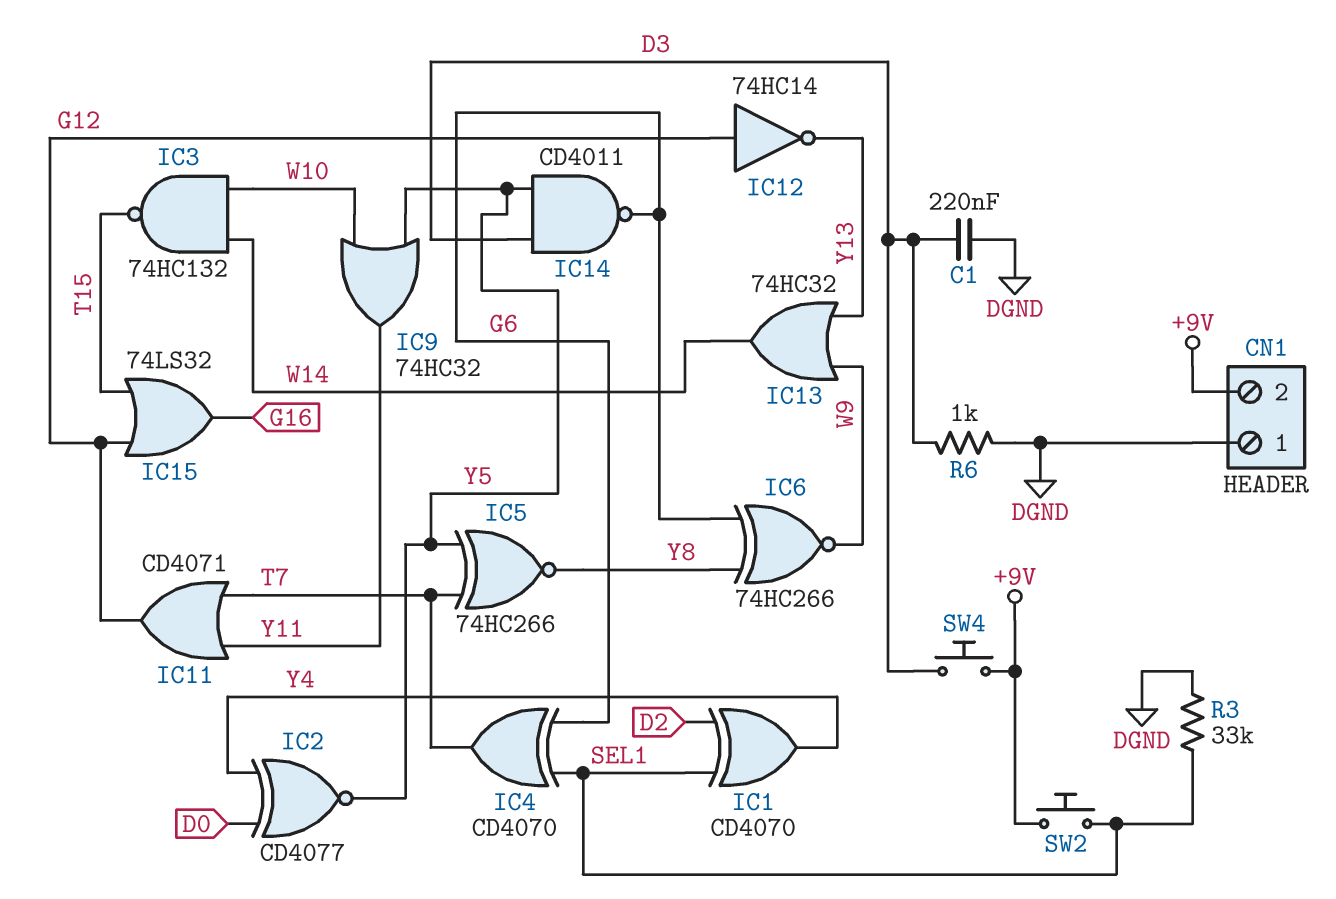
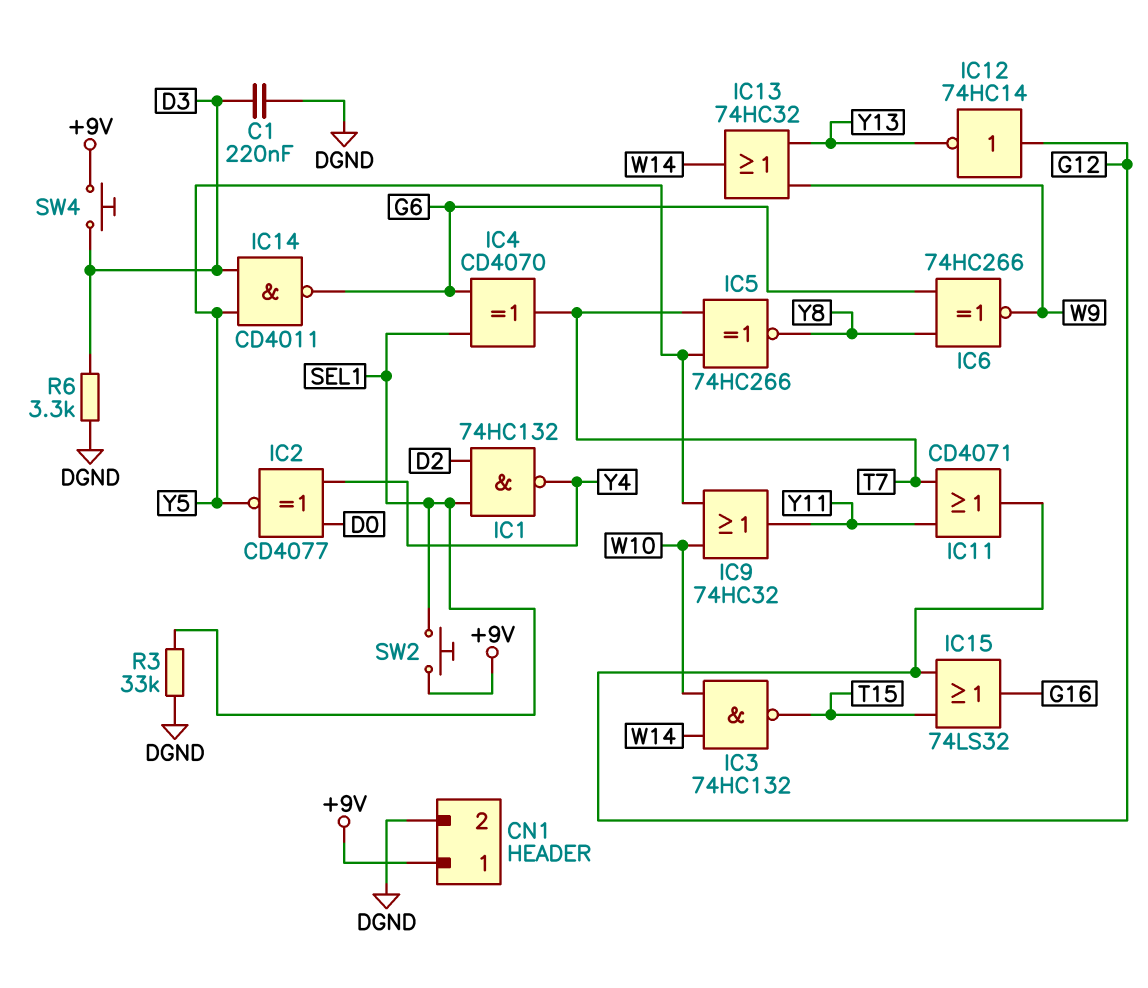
CN1 pin 1: DGND -> +9V
CN1 pin 2: +9V -> DGND
IC1: XOR CD4070 (in D2, in SEL1, out Y4) -> NAND 74HC132 (in D2, in SEL1, out Y4)
R6: 1k (D3, DGND) -> 3.3k (D3, DGND)

